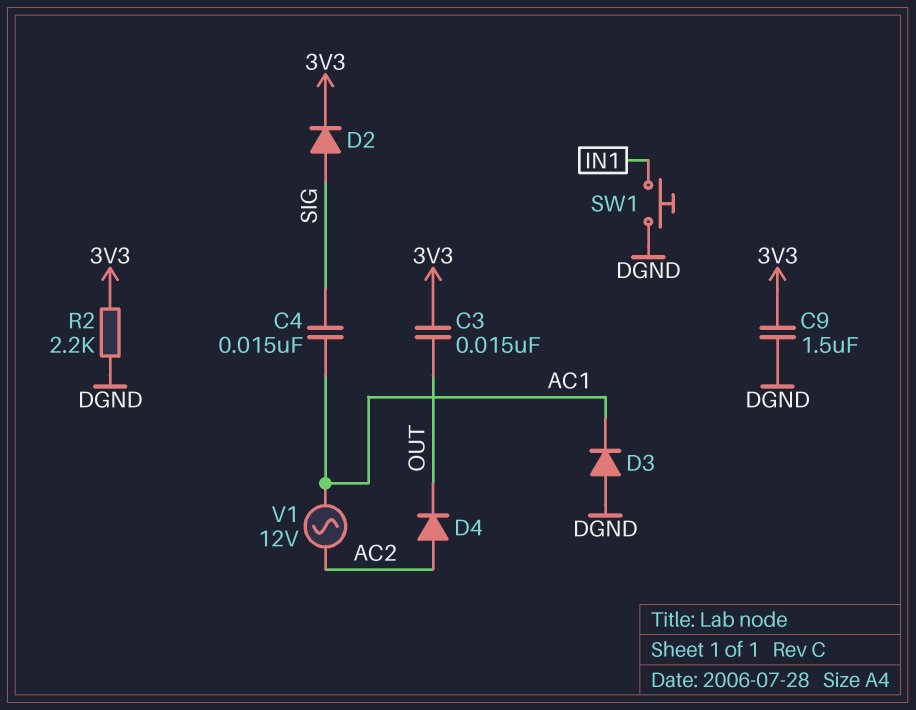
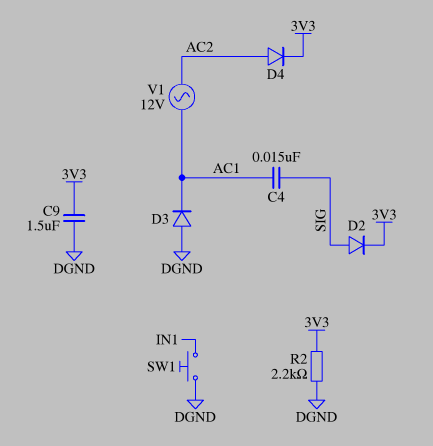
C3: 15nF (3V3, OUT) -> none
D4: diode (A AC2, K OUT) -> diode (A AC2, K 3V3)

